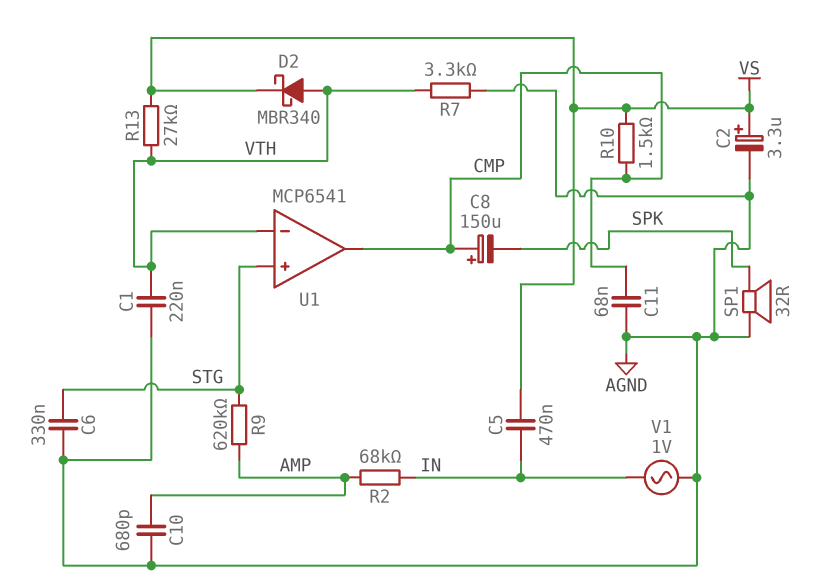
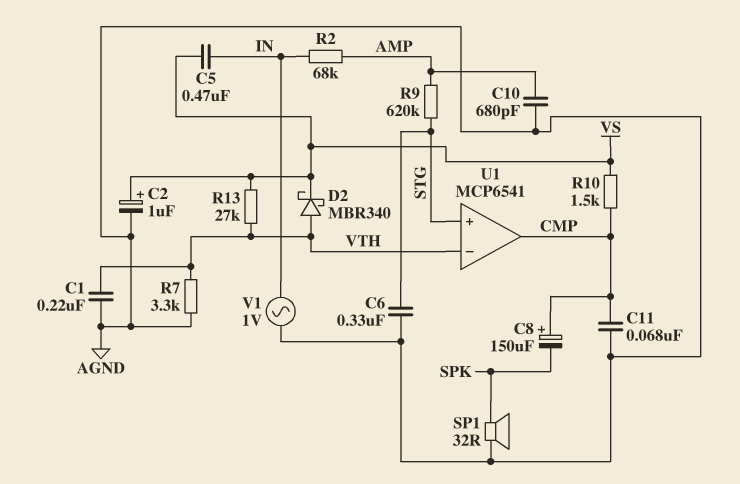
C2: 3.3uF (plus VS, minus AGND) -> 1uF (plus VS, minus AGND)

